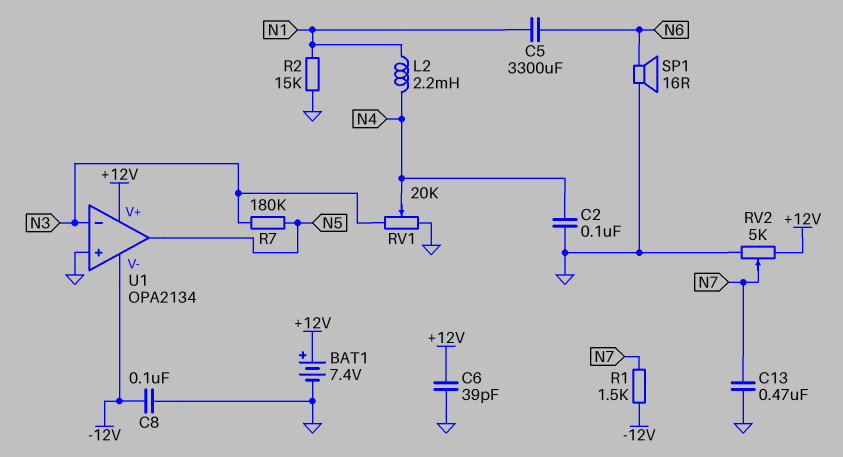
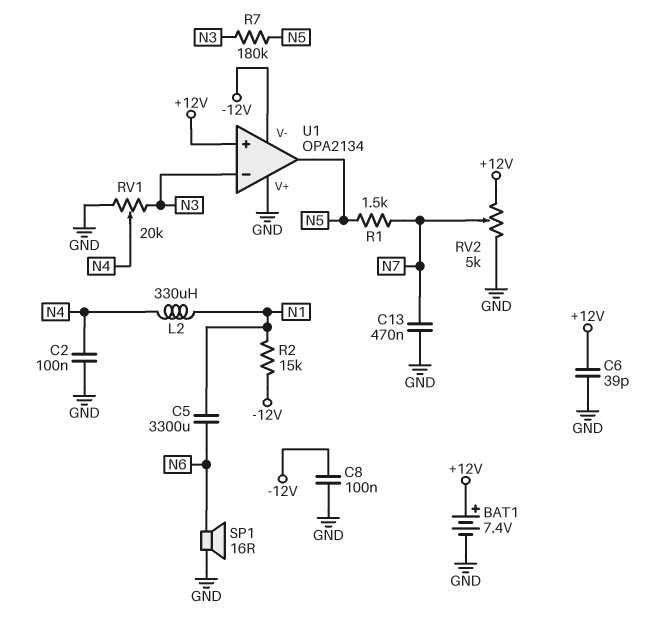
L2: 2.2mH (N1, N4) -> 330uH (N1, N4)
R1: 1.5k (-12V, N7) -> 1.5k (N5, N7)
R2: 15k (GND, N1) -> 15k (-12V, N1)
U1 pin V+: +12V -> GND
U1 pin in+: GND -> +12V

